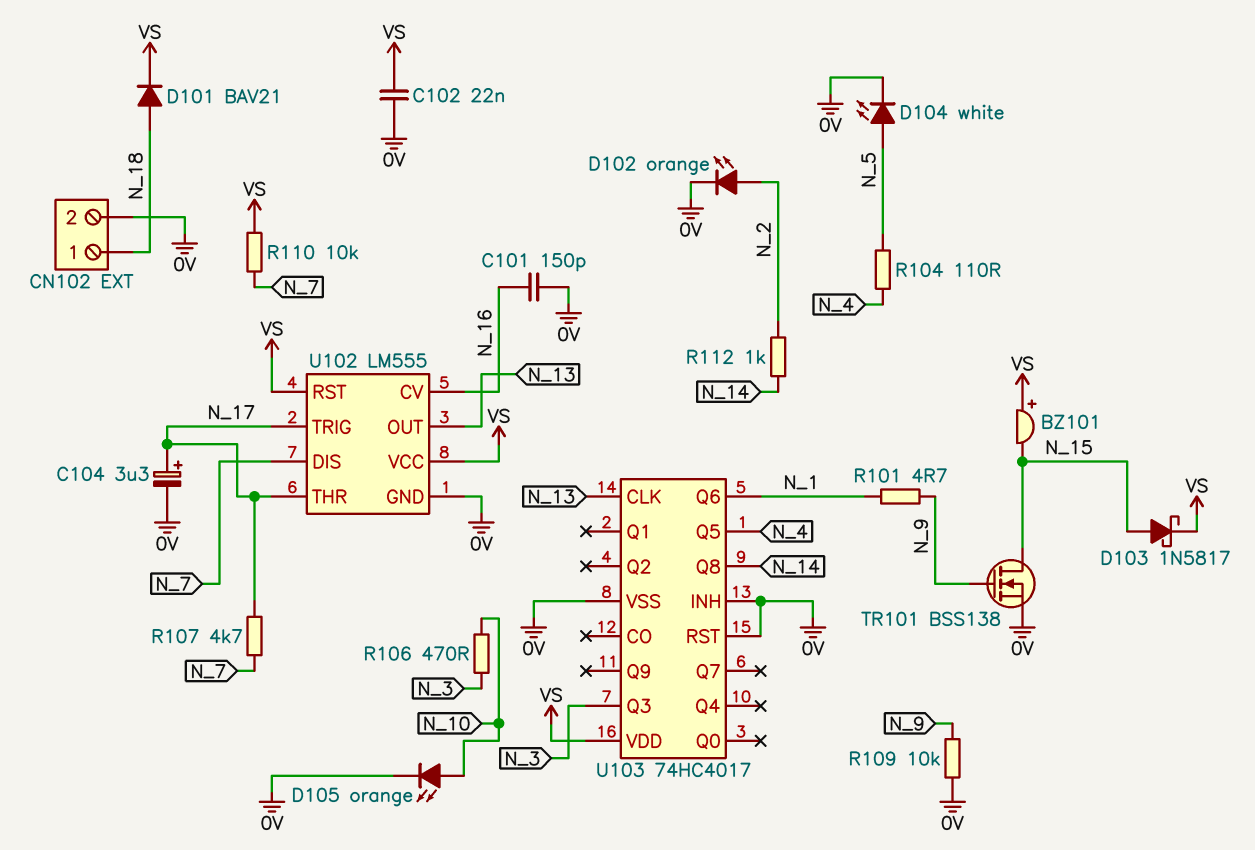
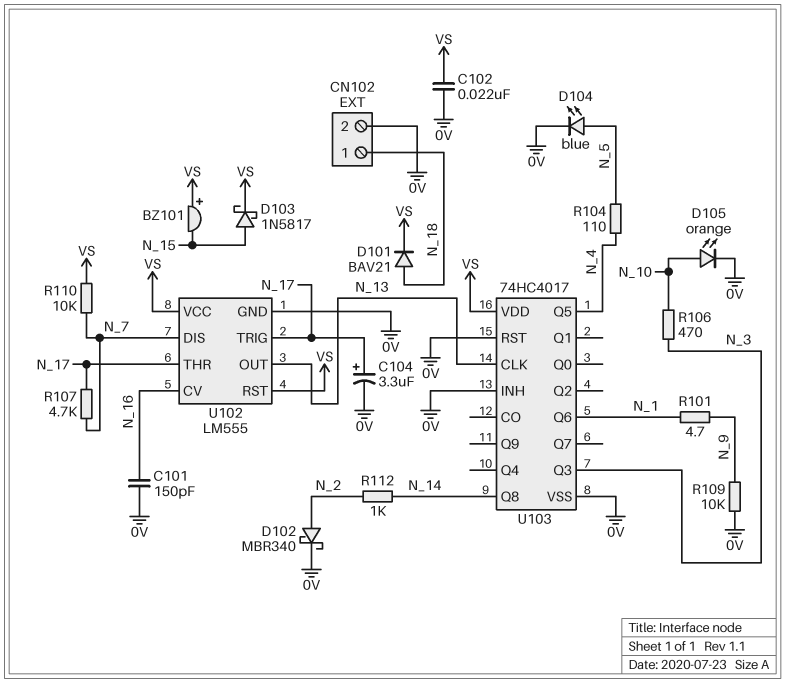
D102: LED orange (A N_2, K 0V) -> schottky MBR340 (A N_2, K 0V)
D104: LED white (A N_5, K 0V) -> LED blue (A N_5, K 0V)
TR101: NMOS BSS138 (G N_9, D N_15, S 0V) -> none

